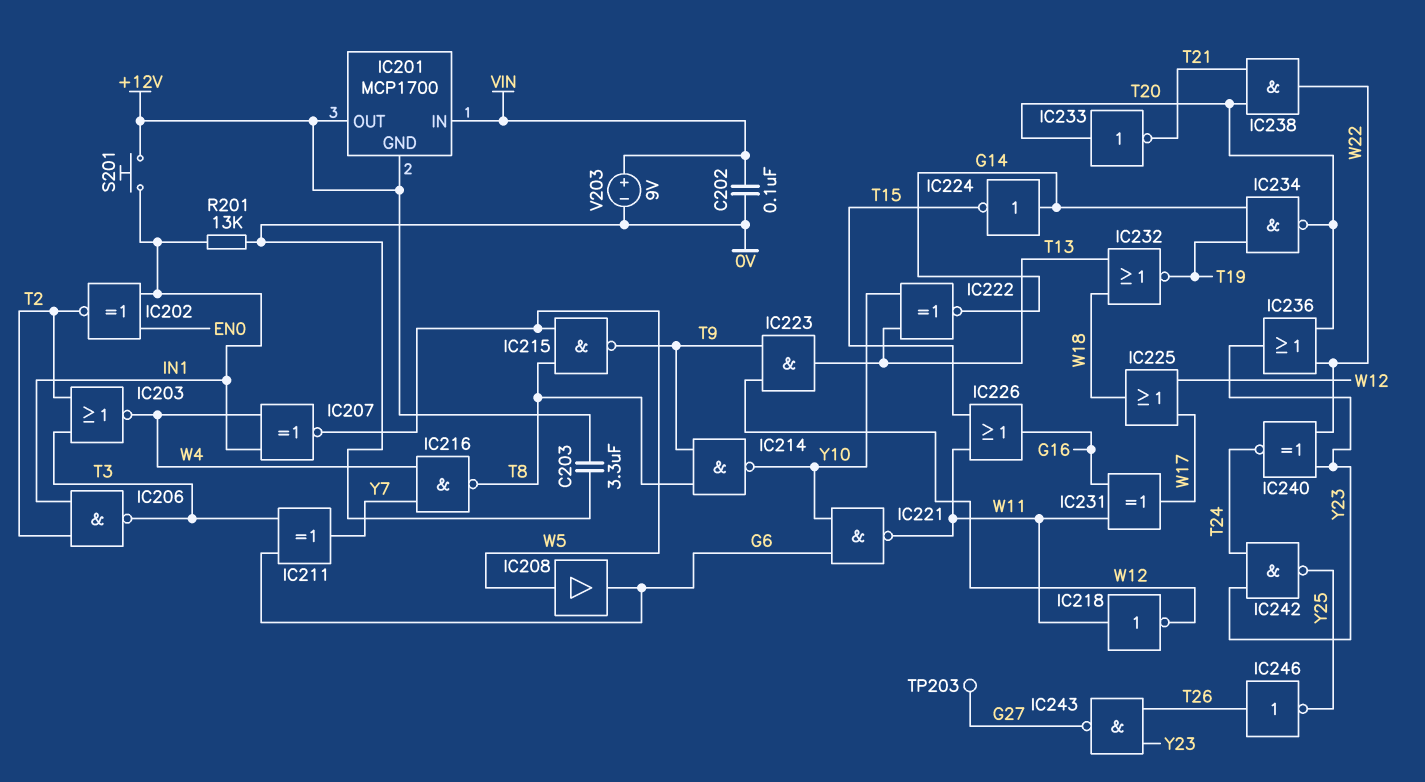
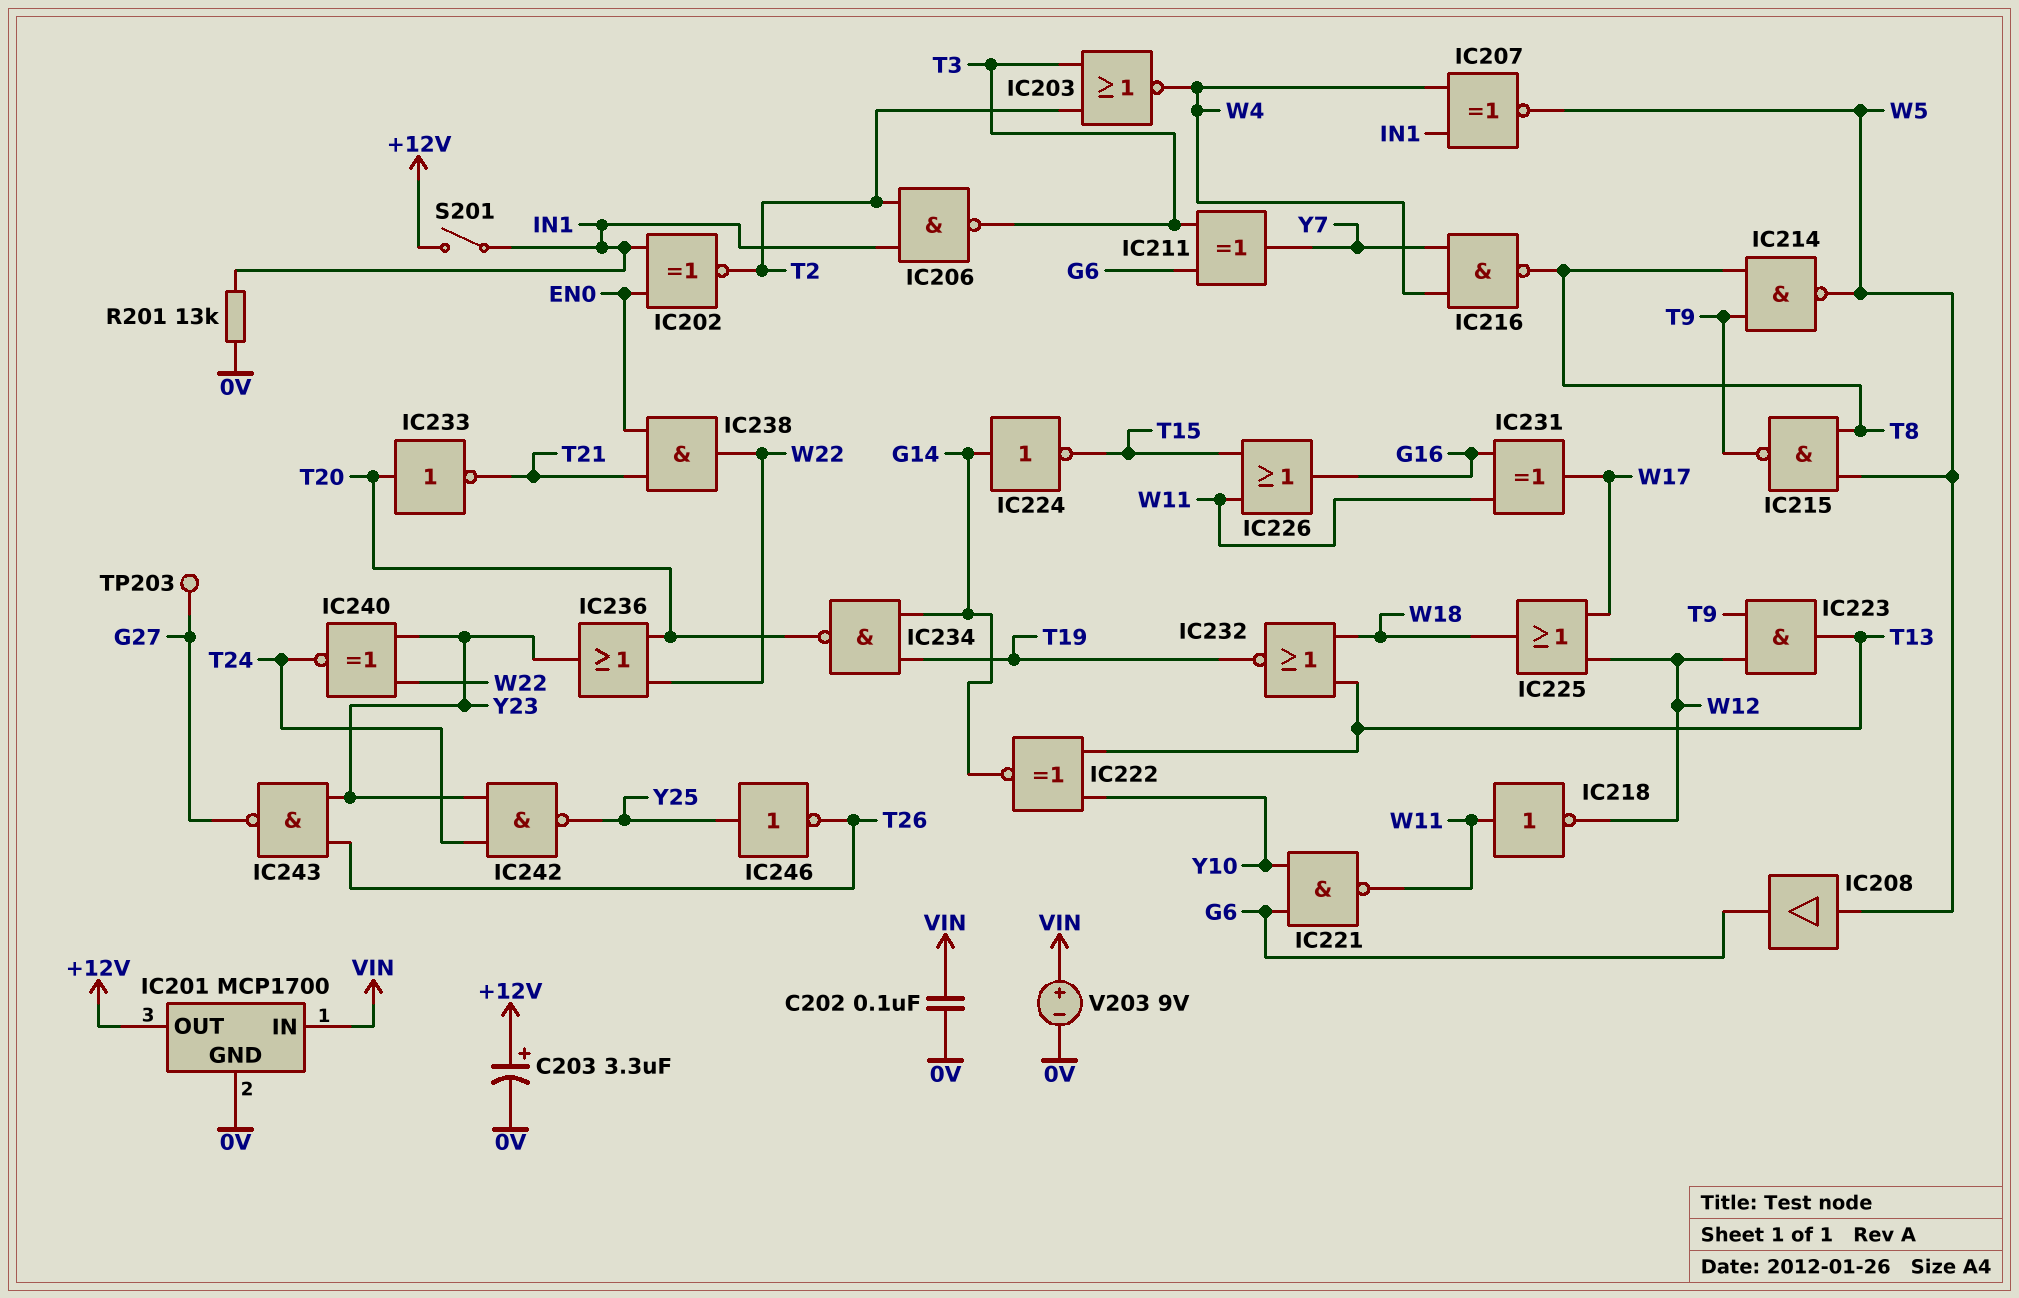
C203: 3.3uF (+12V, 0V) -> 3.3uF (plus +12V, minus 0V)
IC201 pin GND: +12V -> 0V
IC214: NAND (in T8, in T9, out Y10) -> NAND (in T8, in T9, out W5)
IC238: AND (in T20, in T21, out W22) -> AND (in EN0, in T21, out W22)
IC246: NOT (in T26, out Y25) -> NOT (in Y25, out T26)
S201: button (+12V, IN1) -> switch (+12V, IN1)

